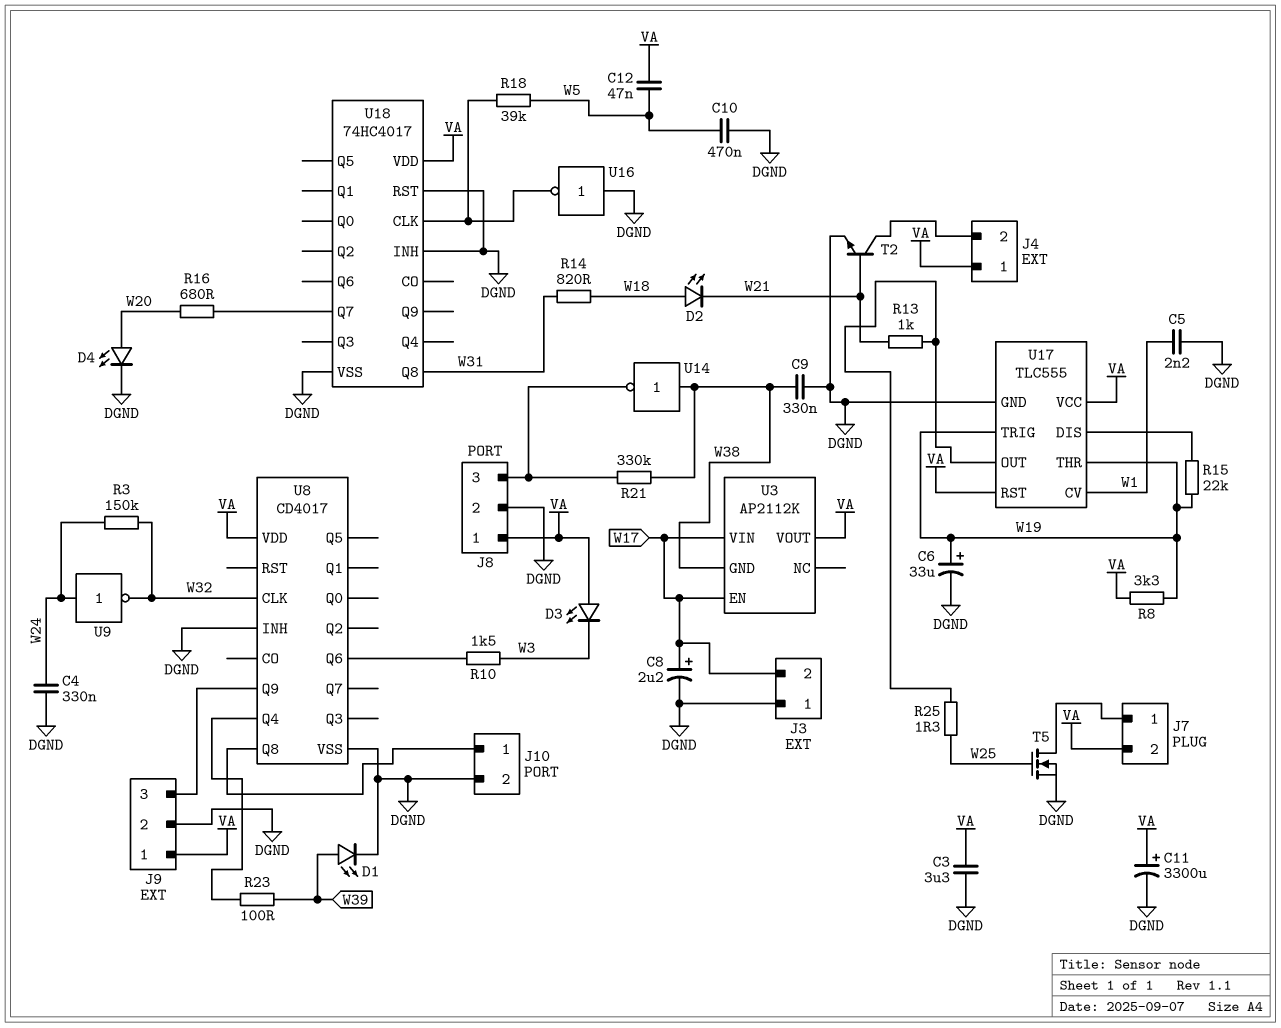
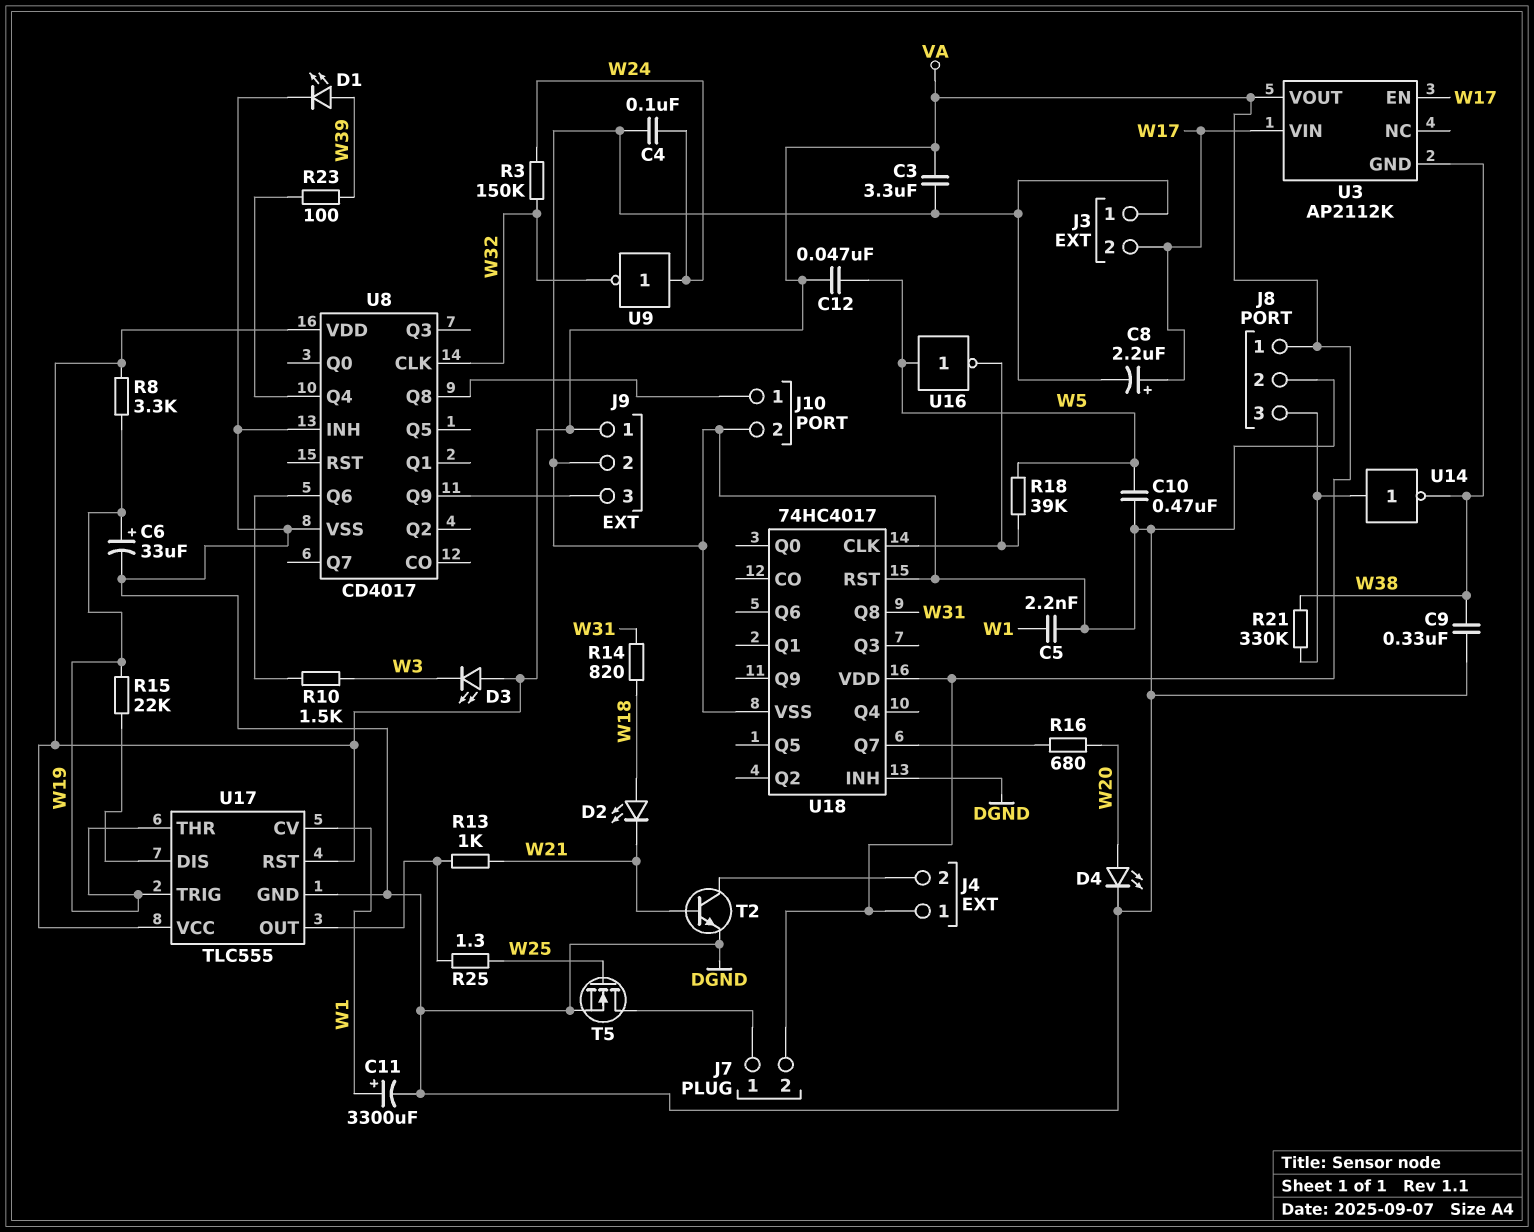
C4: 330nF (DGND, W24) -> 100nF (DGND, W24)
C11: 3300uF (plus VA, minus DGND) -> 3300uF (plus W1, minus DGND)
U14: NOT (in W38, out J8/3) -> NOT (in J8/3, out W38)
U16: NOT (in DGND, out U18/CLK) -> NOT (in W5, out U18/CLK)

